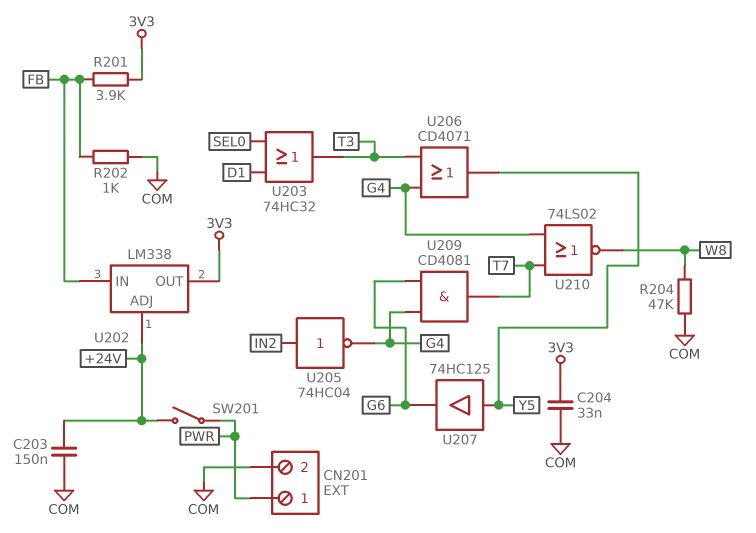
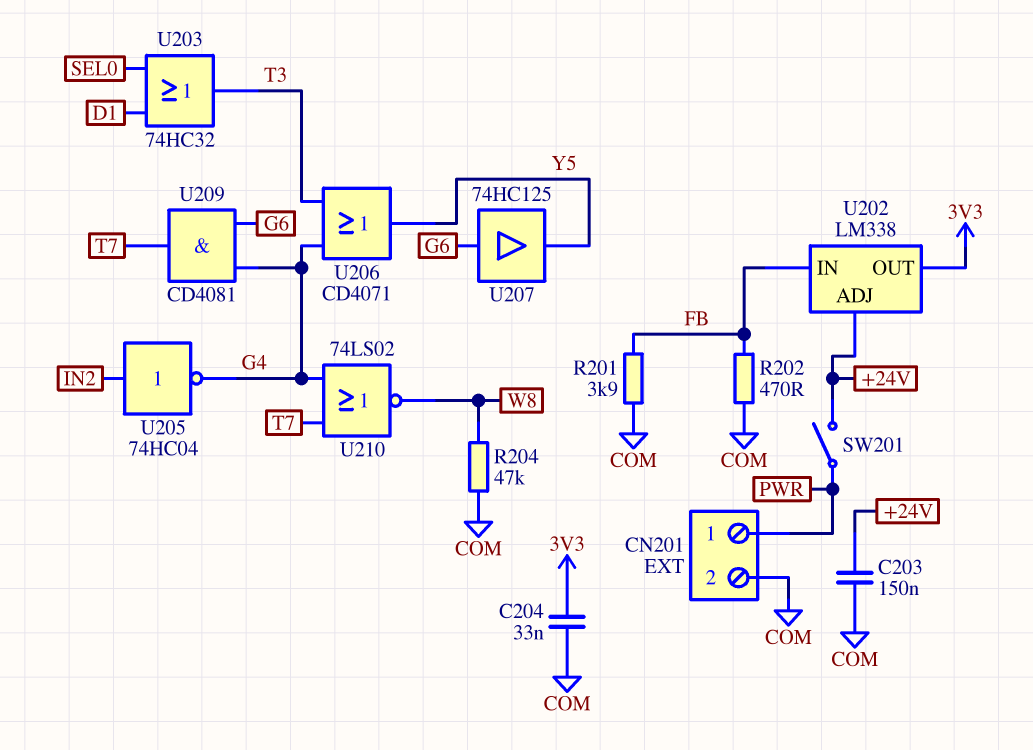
R201: 3.9k (3V3, FB) -> 3.9k (COM, FB)
R202: 1k (COM, FB) -> 470 (COM, FB)
U207: buffer 74HC125 (in Y5, out G6) -> buffer 74HC125 (in G6, out Y5)

